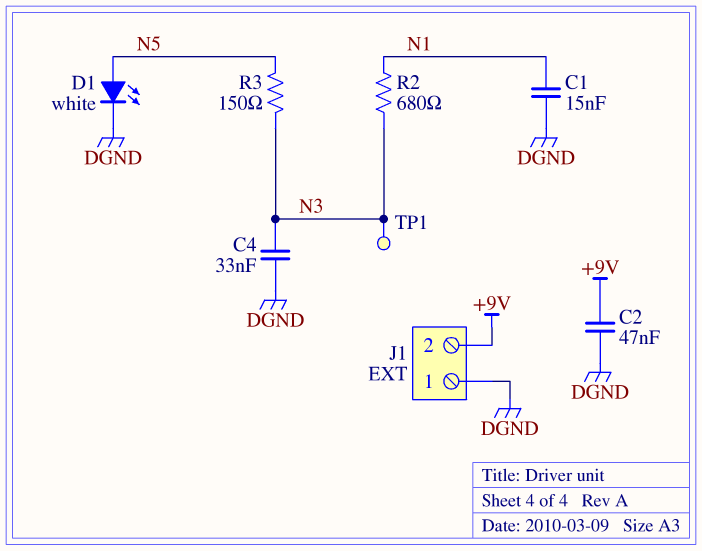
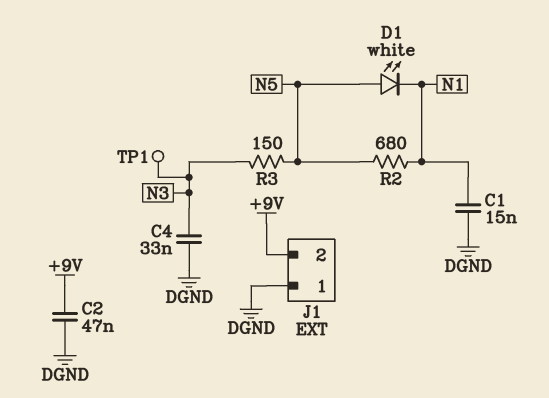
D1: LED white (A N5, K DGND) -> LED white (A N5, K N1)
R2: 680 (N1, N3) -> 680 (N1, N5)

